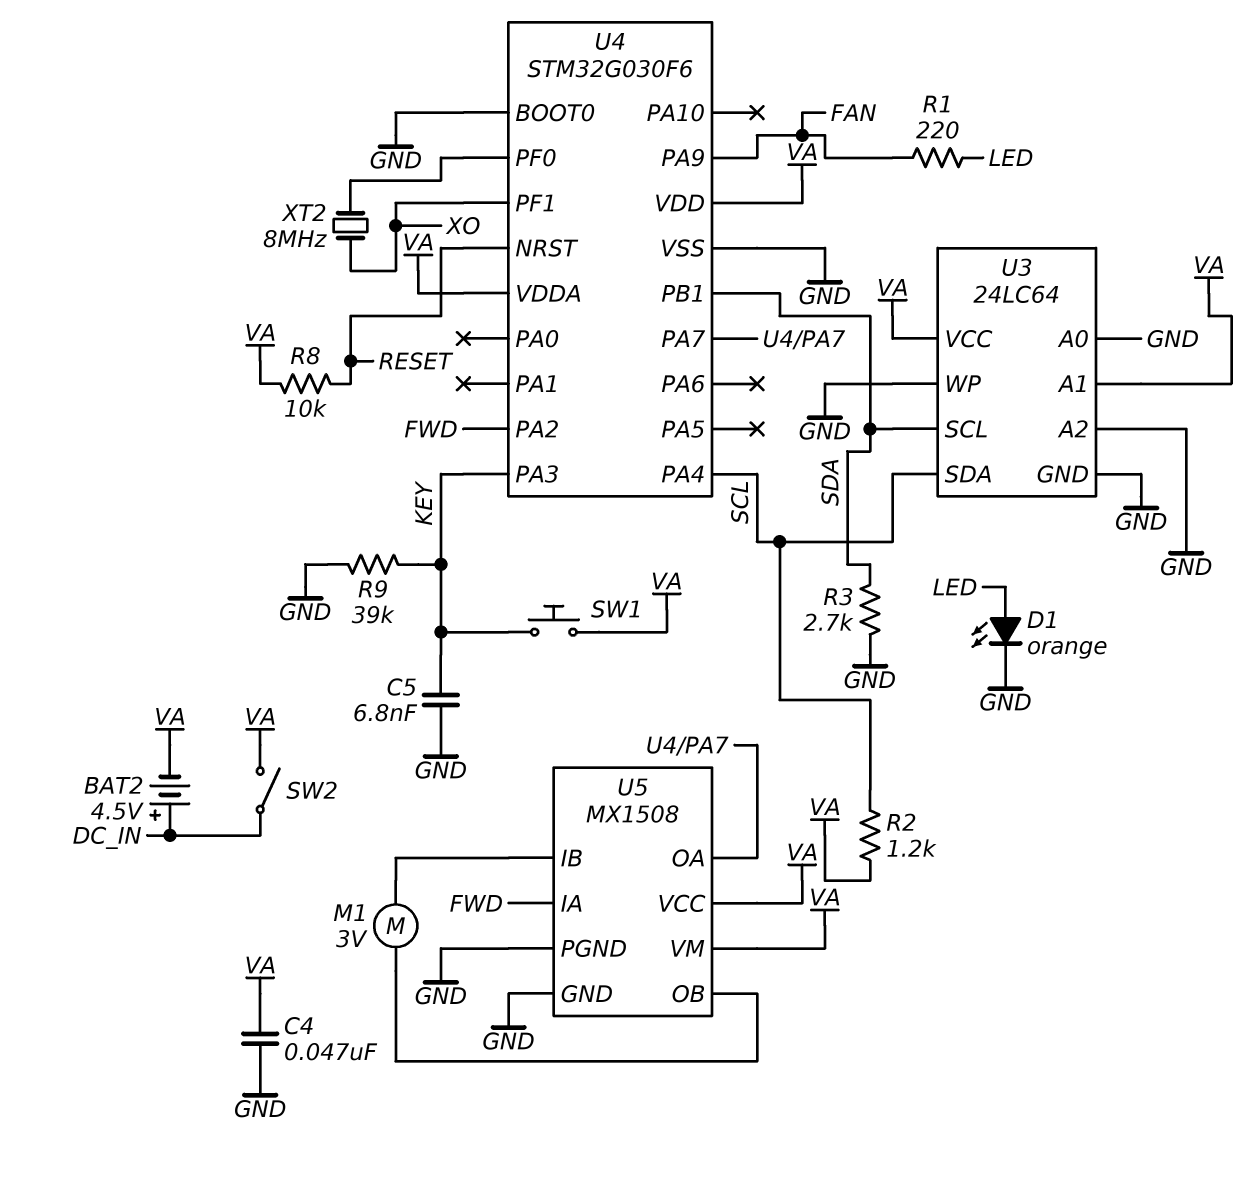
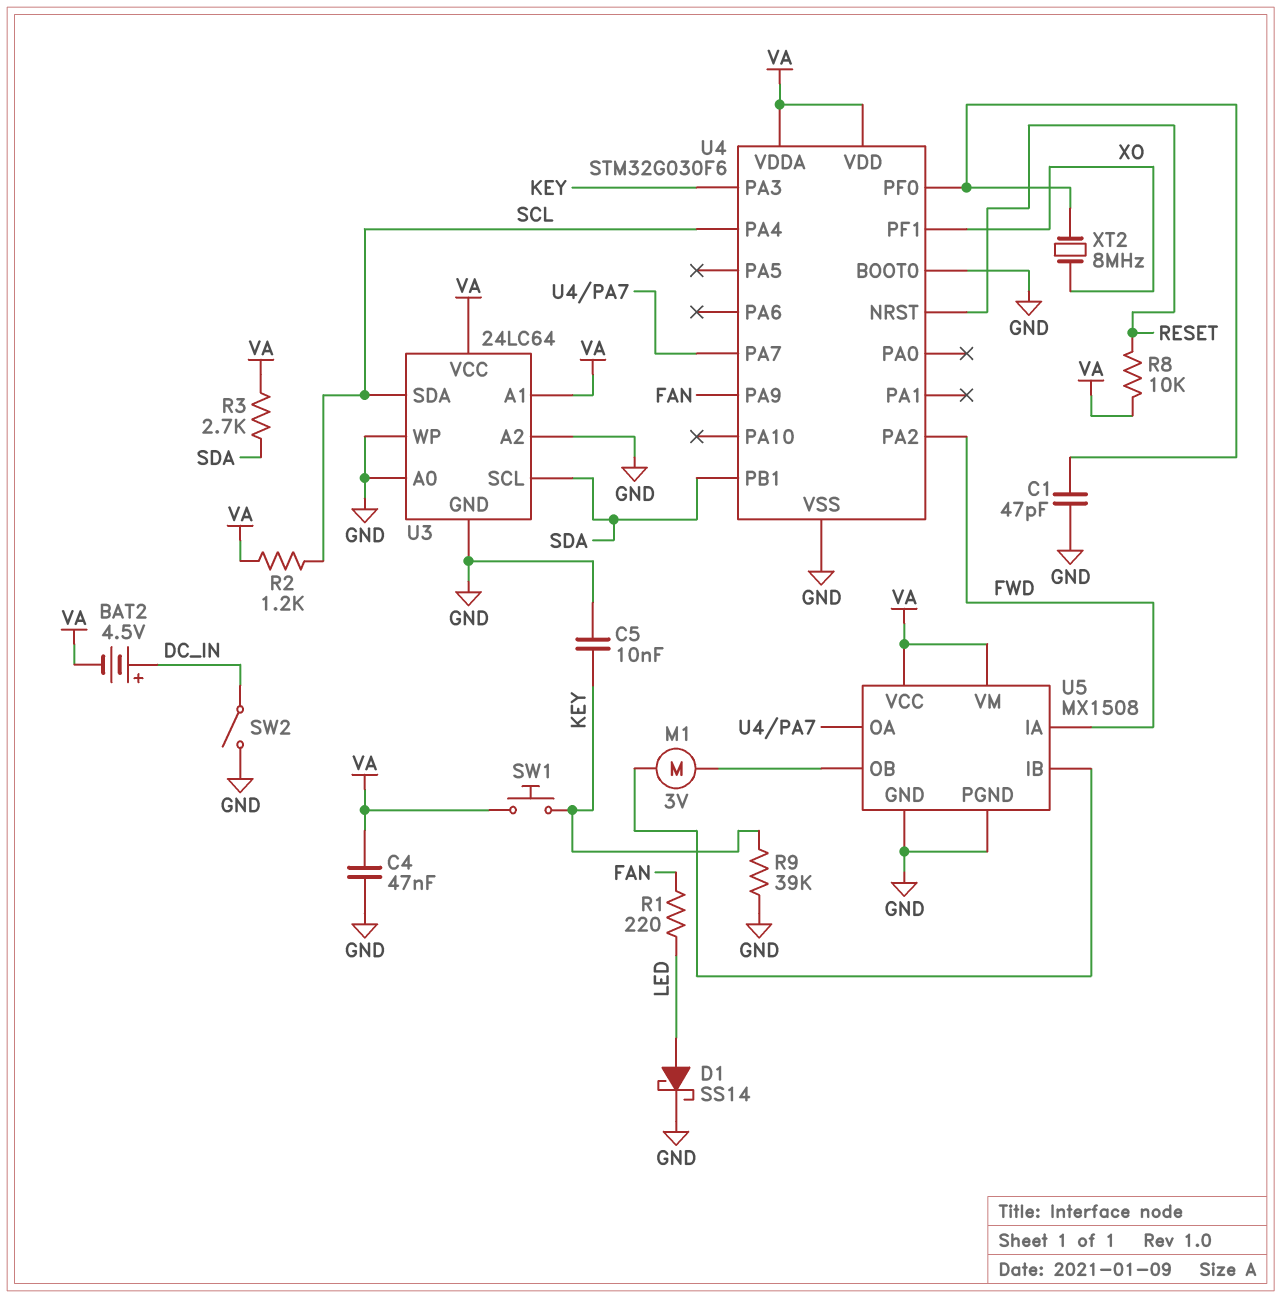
C1: none -> 47pF (GND, U4/PF0)
C5: 6.8nF (GND, KEY) -> 10nF (GND, KEY)
D1: LED orange (A LED, K GND) -> schottky SS14 (A LED, K GND)
R3: 2.7k (GND, SDA) -> 2.7k (SDA, VA)
SW2: switch (DC_IN, VA) -> switch (DC_IN, GND)

